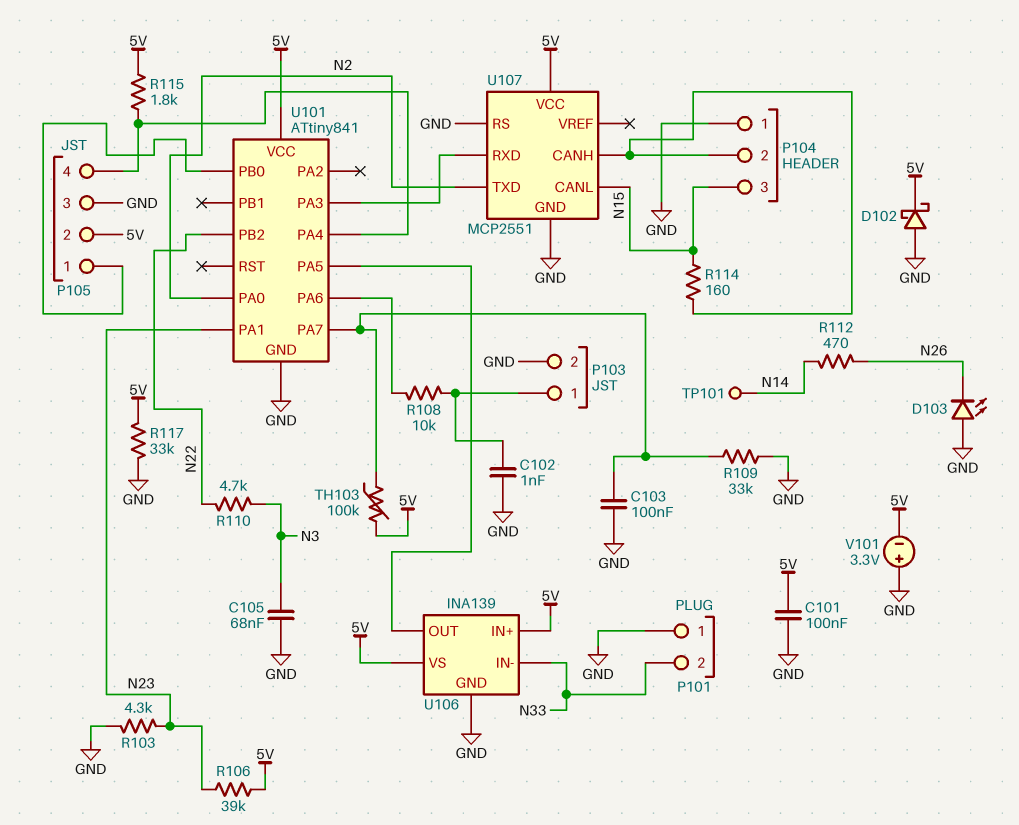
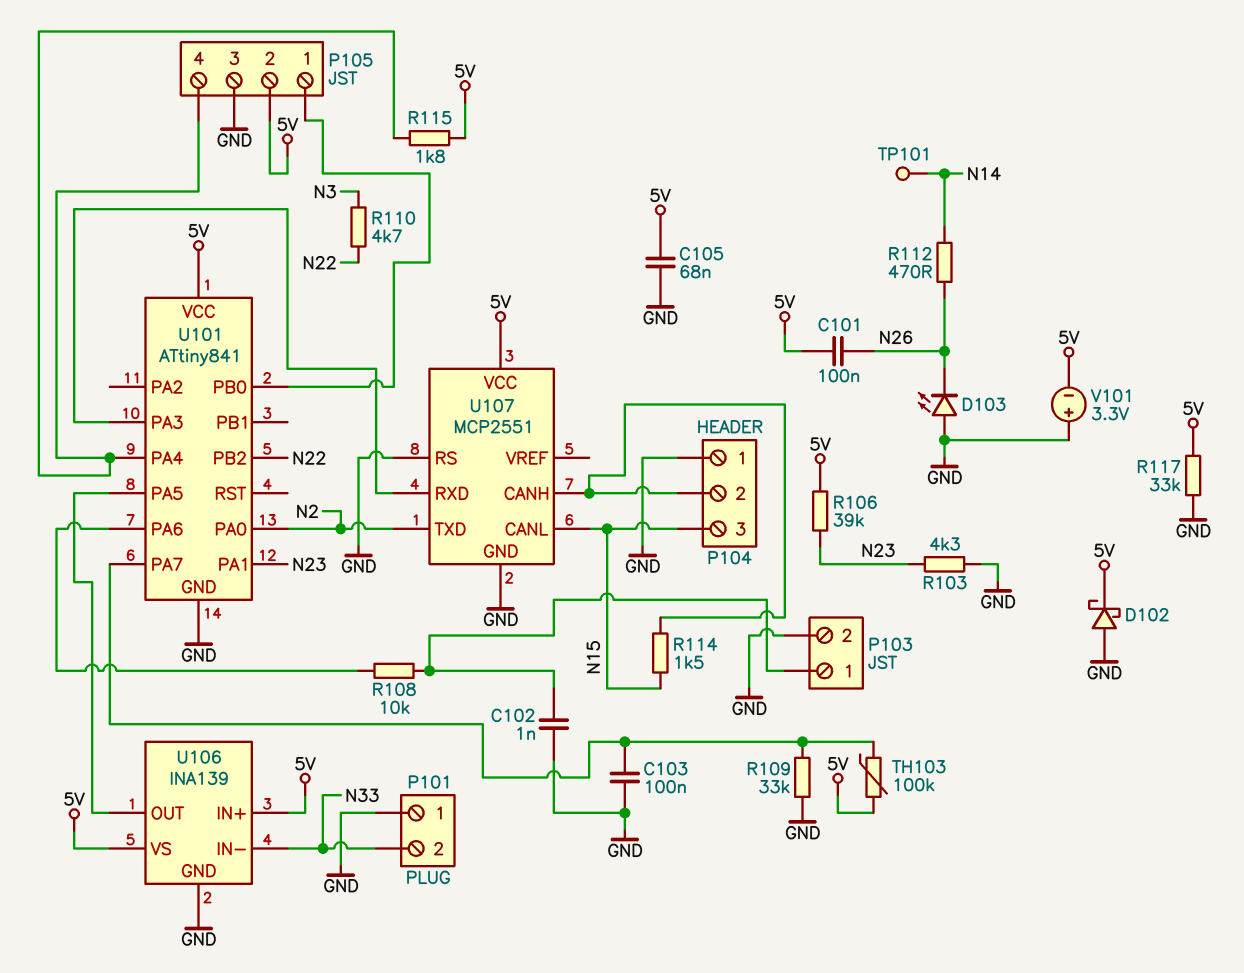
C101: 100nF (5V, GND) -> 100nF (5V, N26)
C105: 68nF (GND, N3) -> 68nF (5V, GND)
R114: 160 (N15, P104/2) -> 1.5k (N15, P104/2)

